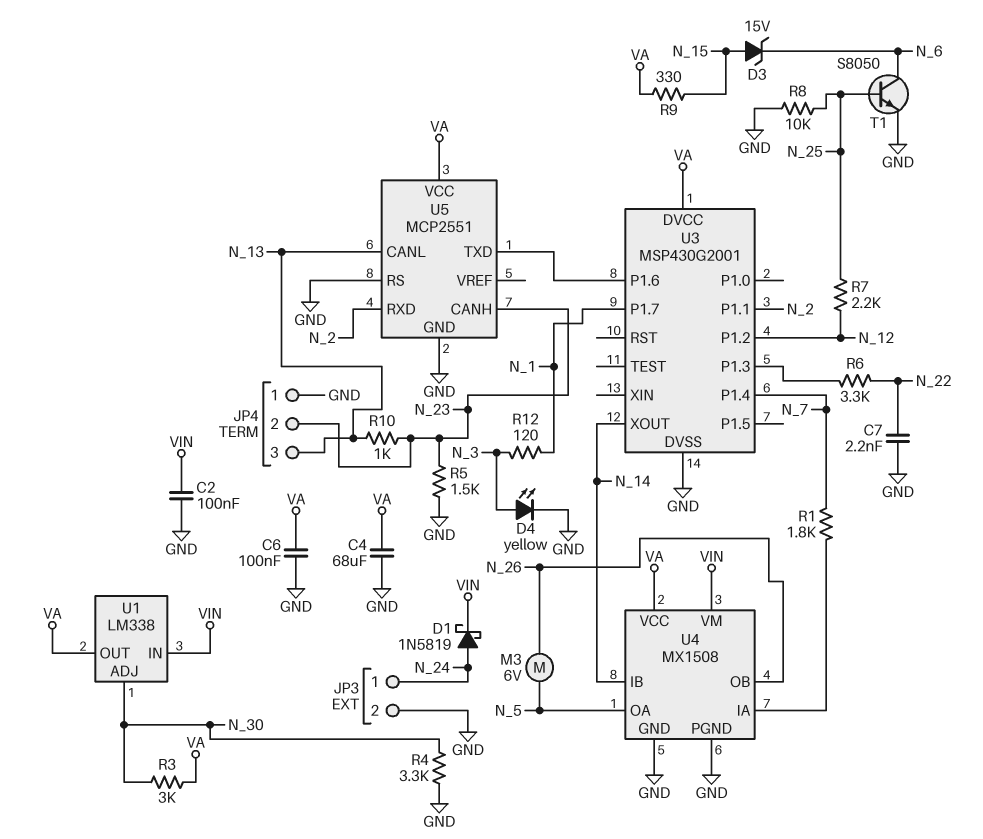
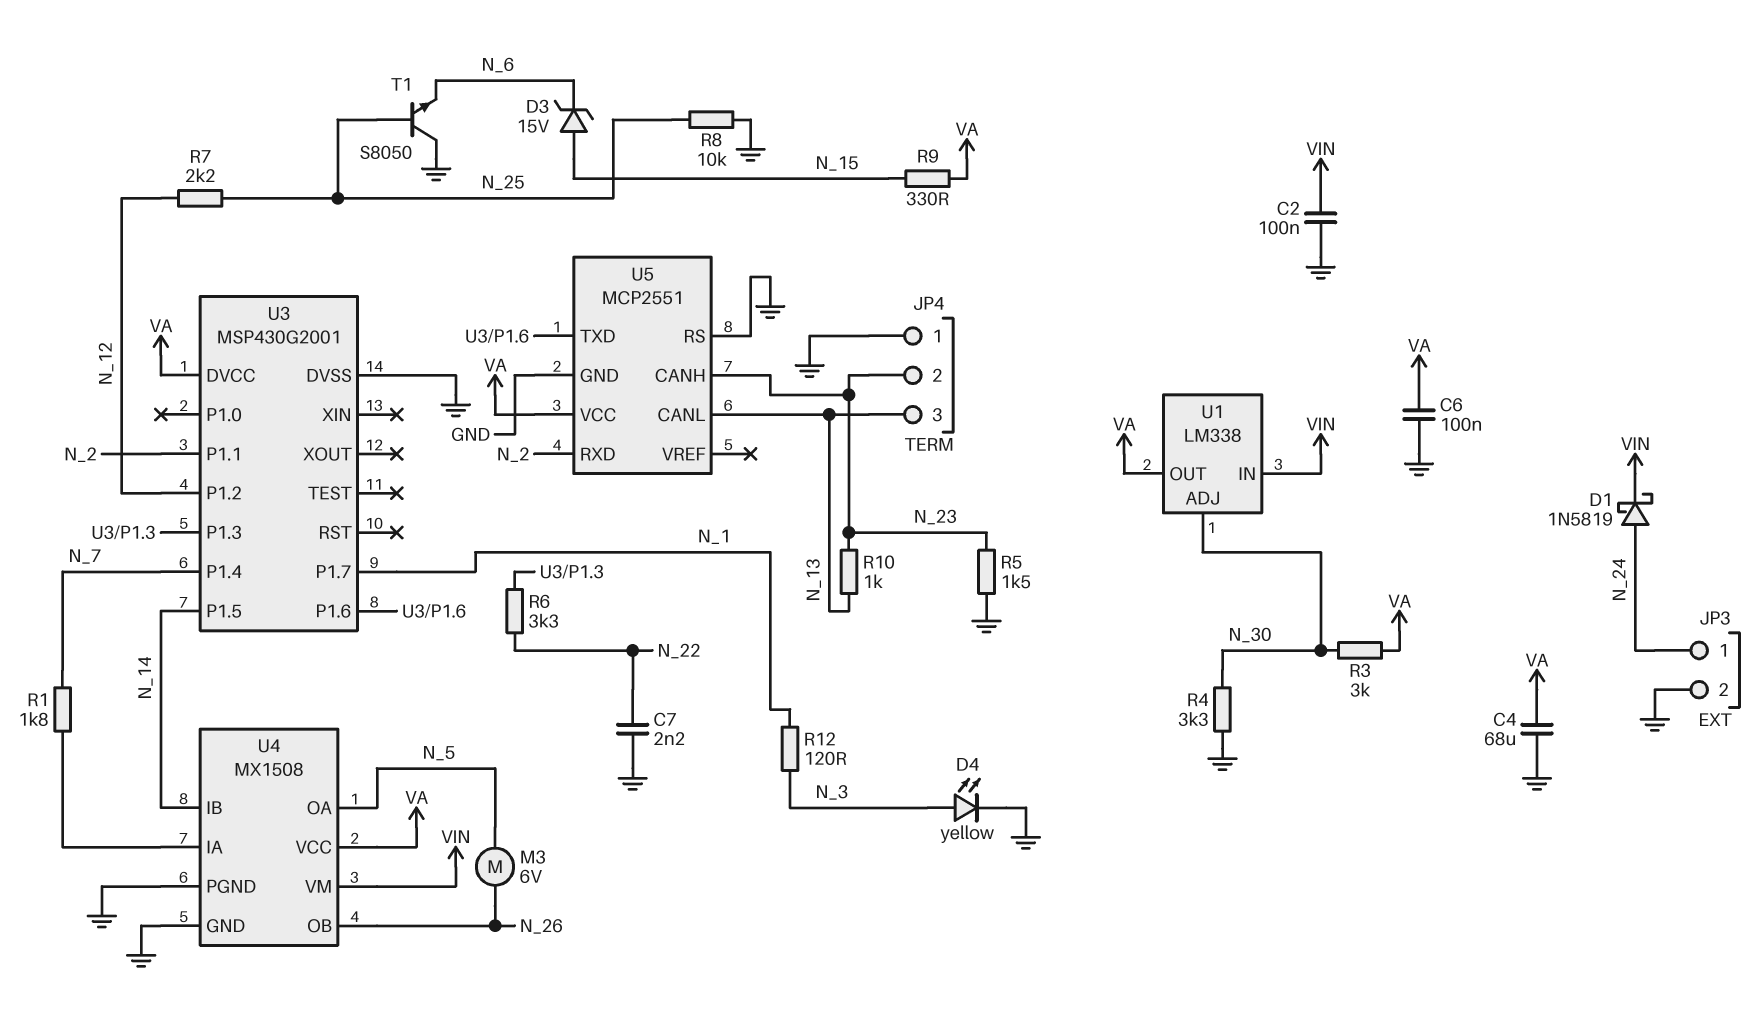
T1: NPN S8050 (B N_25, C N_6, E GND) -> NPN S8050 (B N_25, C GND, E N_6)
U3 pin P1.5: none -> N_14
U3 pin XOUT: N_14 -> none

